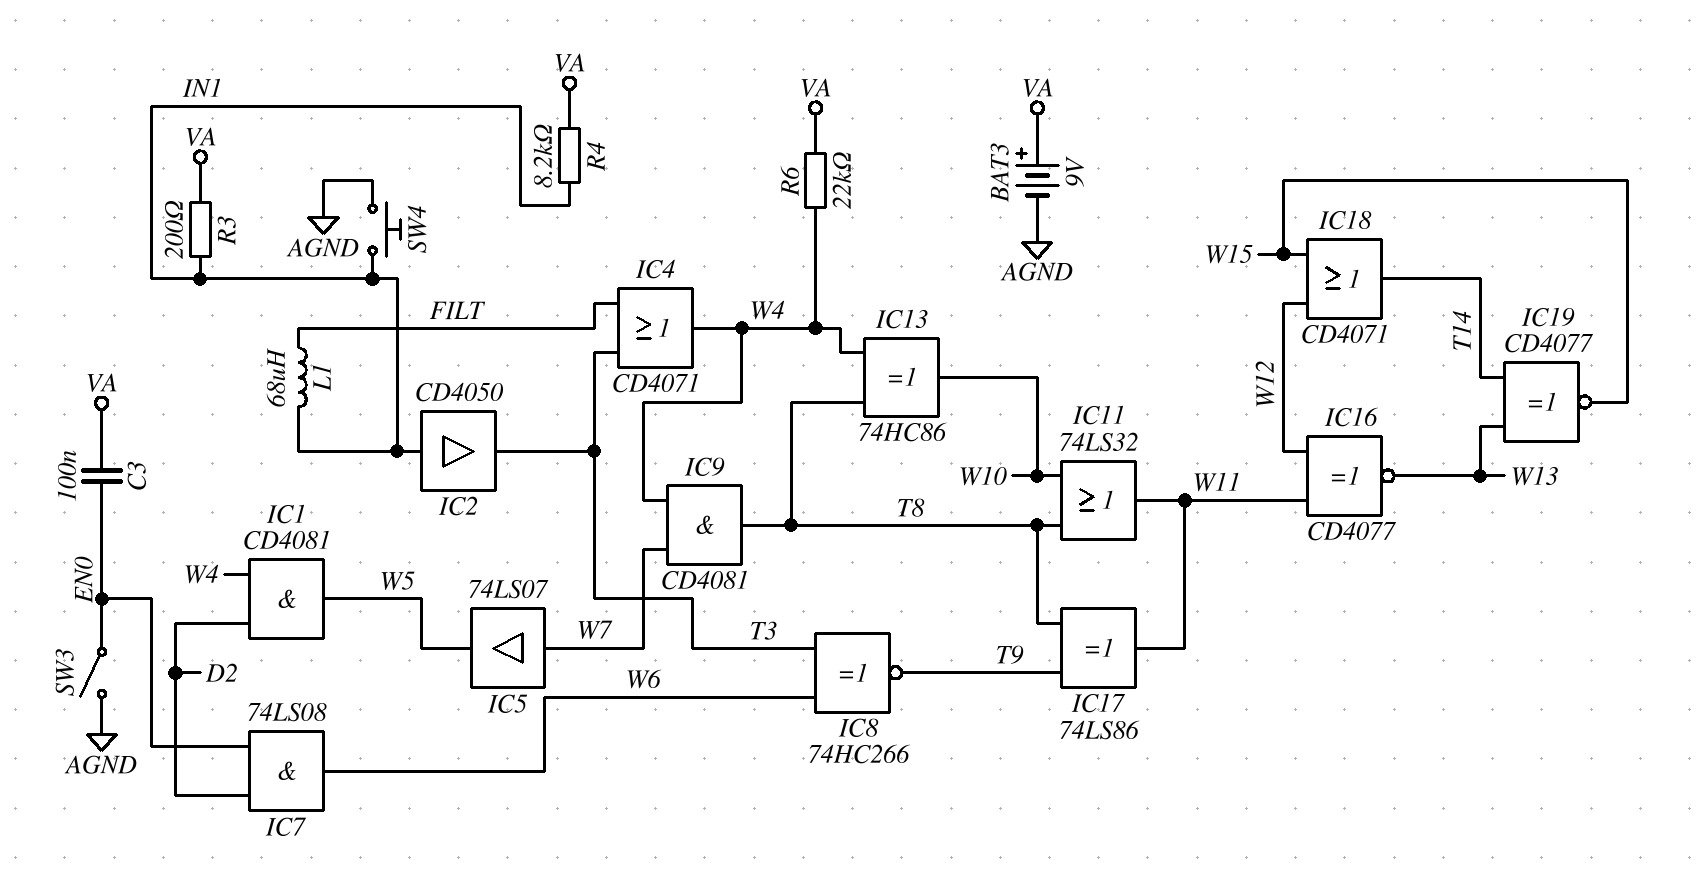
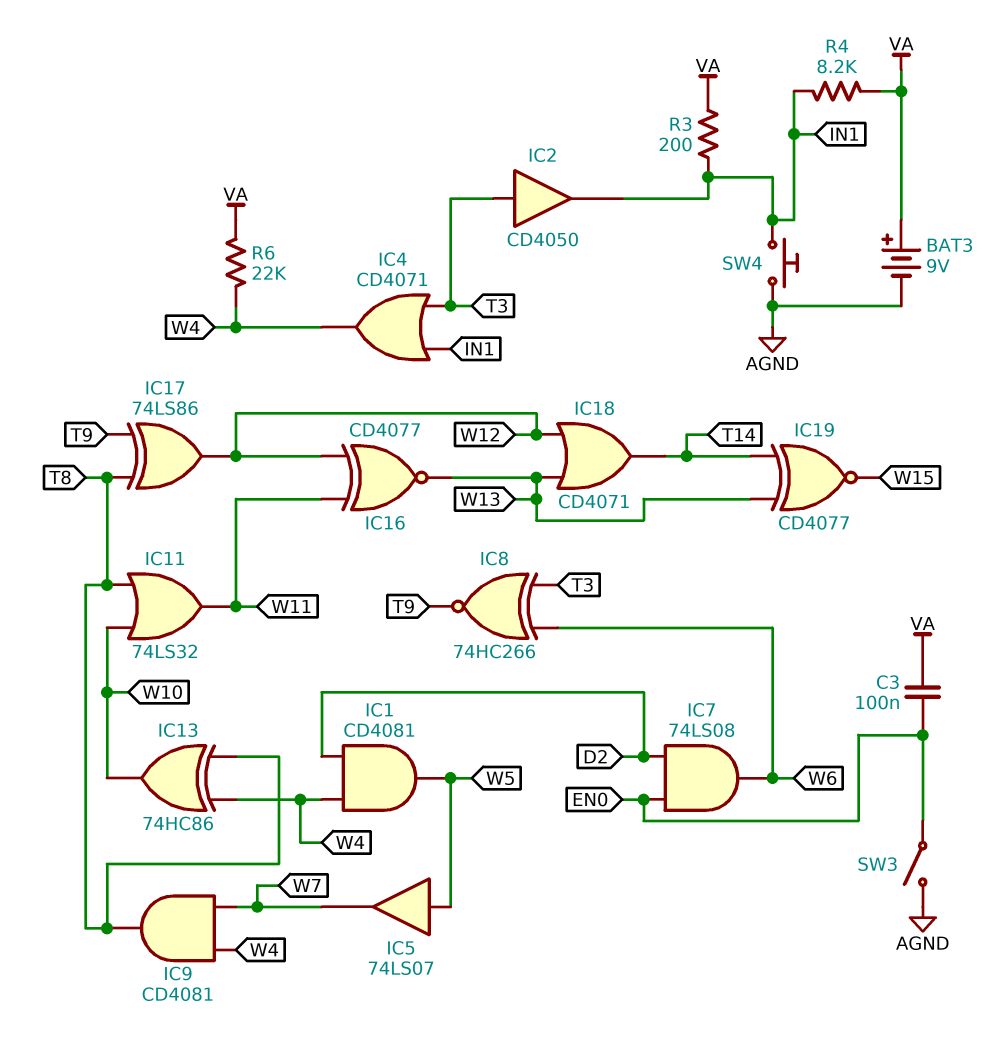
IC2: buffer CD4050 (in IN1, out T3) -> buffer CD4050 (in T3, out IN1)
IC4: OR CD4071 (in FILT, in T3, out W4) -> OR CD4071 (in IN1, in T3, out W4)
IC5: buffer 74LS07 (in W7, out W5) -> buffer 74LS07 (in W5, out W7)
IC17: XOR 74LS86 (in T8, in T9, out W11) -> XOR 74LS86 (in T8, in T9, out W12)
IC18: OR CD4071 (in W12, in W15, out T14) -> OR CD4071 (in W12, in W13, out T14)
L1: 68uH (FILT, IN1) -> none

